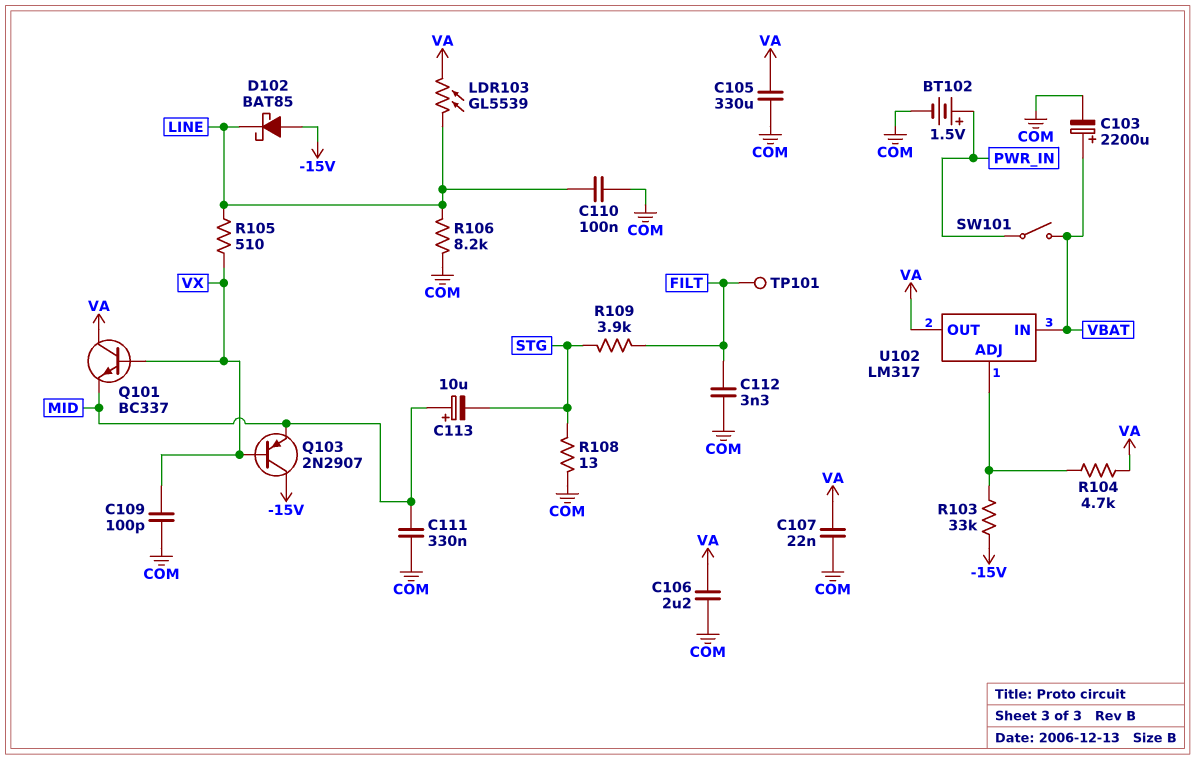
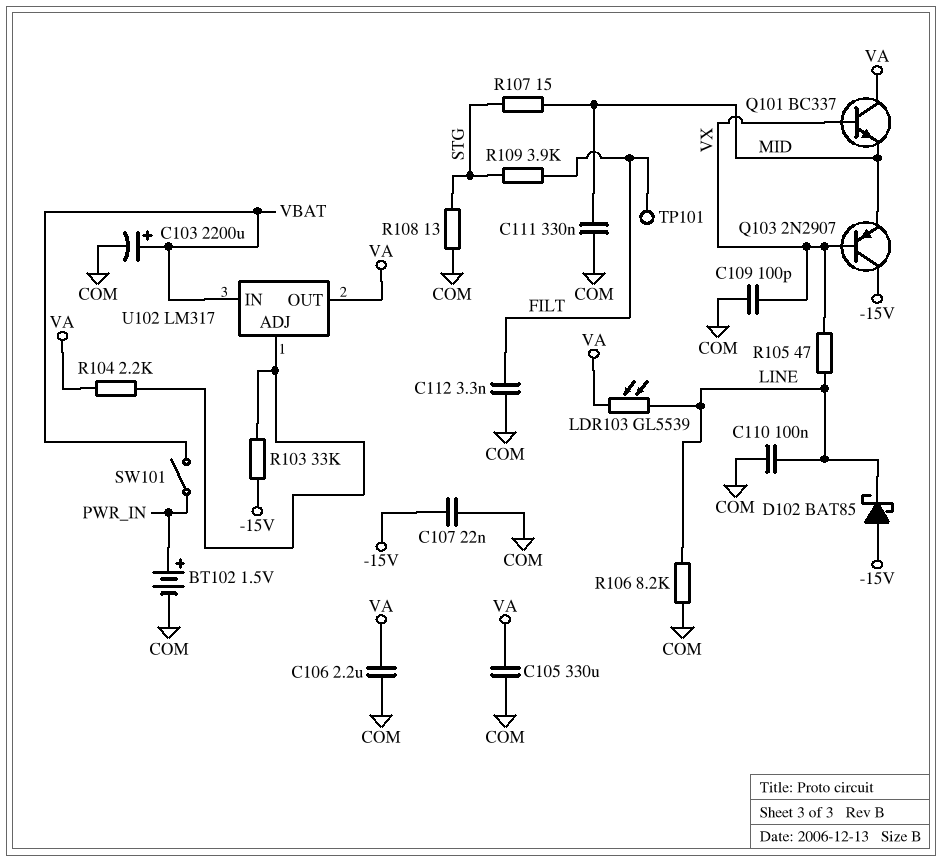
C107: 22nF (COM, VA) -> 22nF (-15V, COM)
C113: 10uF (plus MID, minus STG) -> none
R104: 4.7k (U102/ADJ, VA) -> 2.2k (U102/ADJ, VA)
R105: 510 (LINE, VX) -> 47 (LINE, VX)
R107: none -> 15 (MID, STG)

